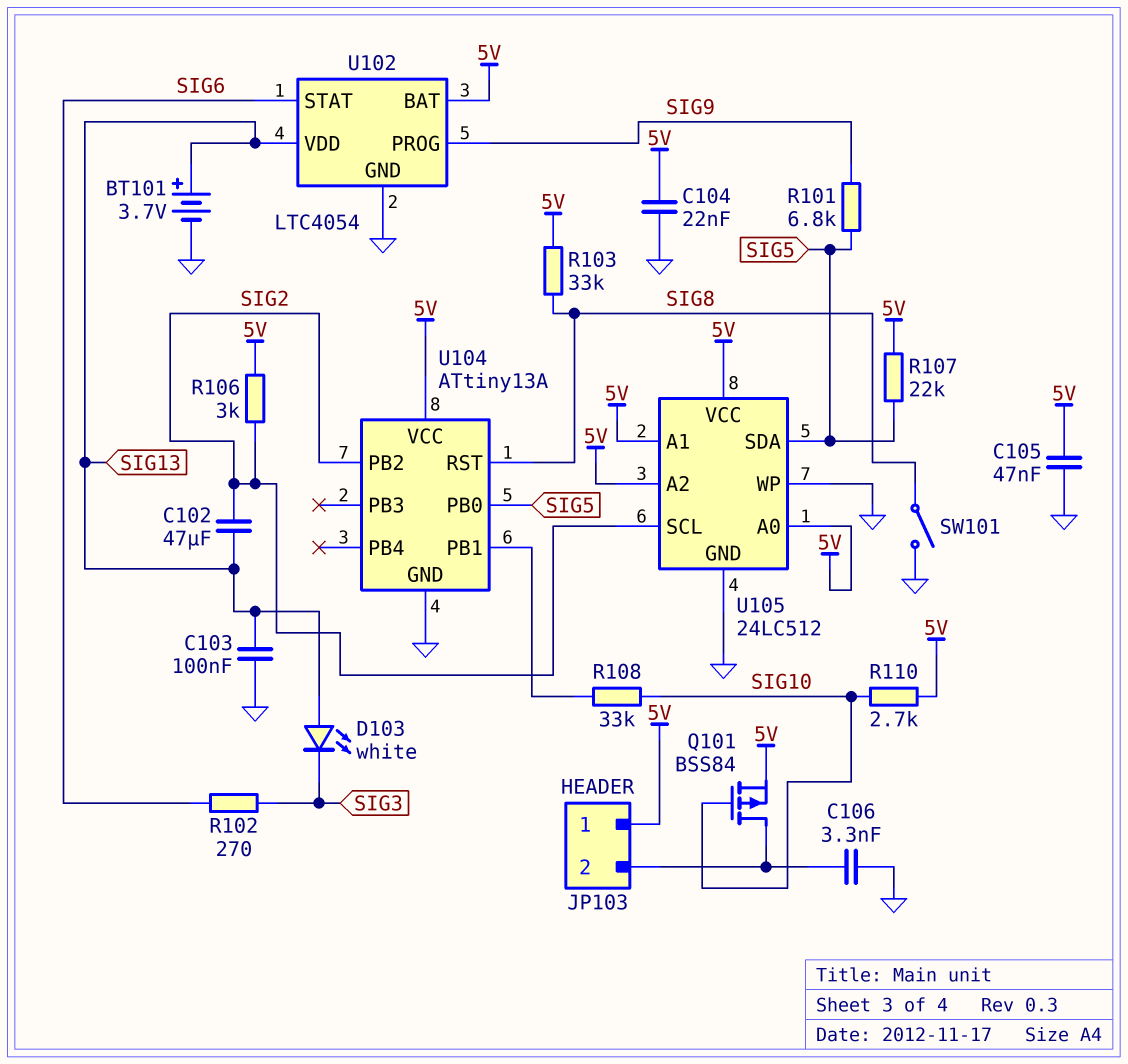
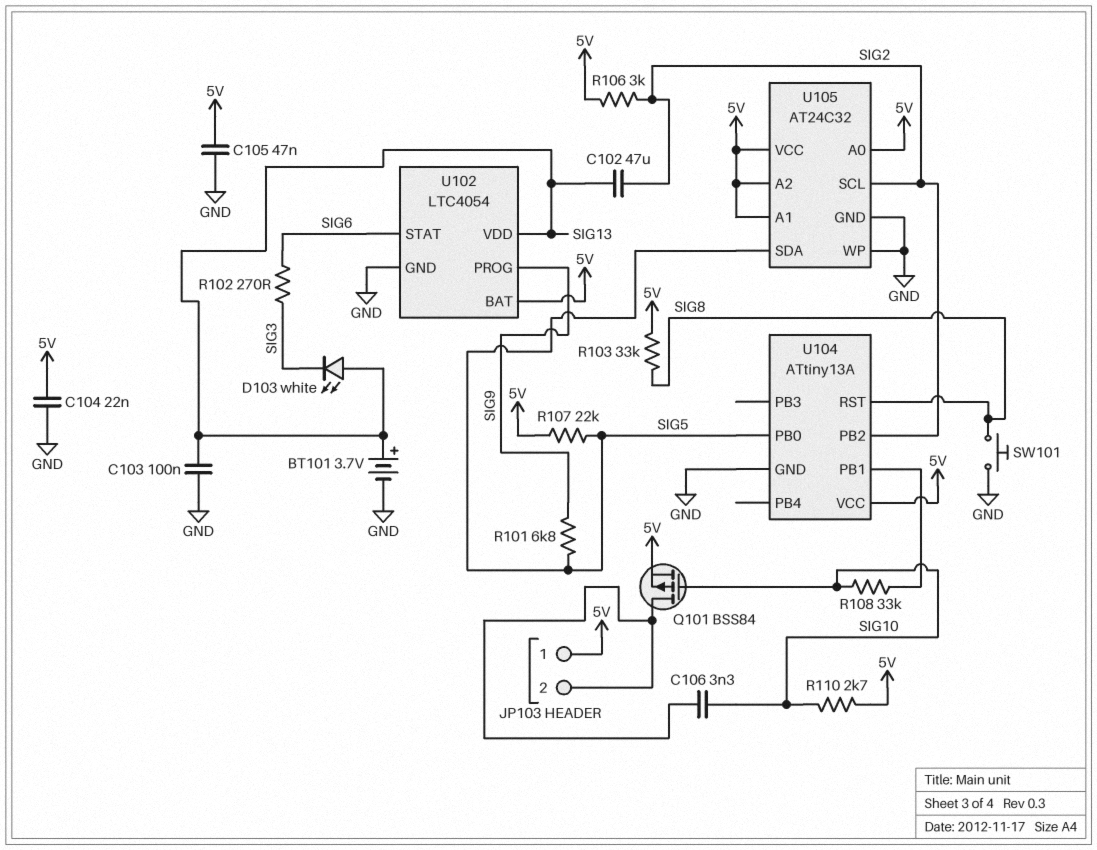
C106: 3.3nF (GND, JP103/2) -> 3.3nF (JP103/2, SIG10)
SW101: switch (GND, SIG8) -> button (GND, SIG8)
U105: 24LC512 -> AT24C32

